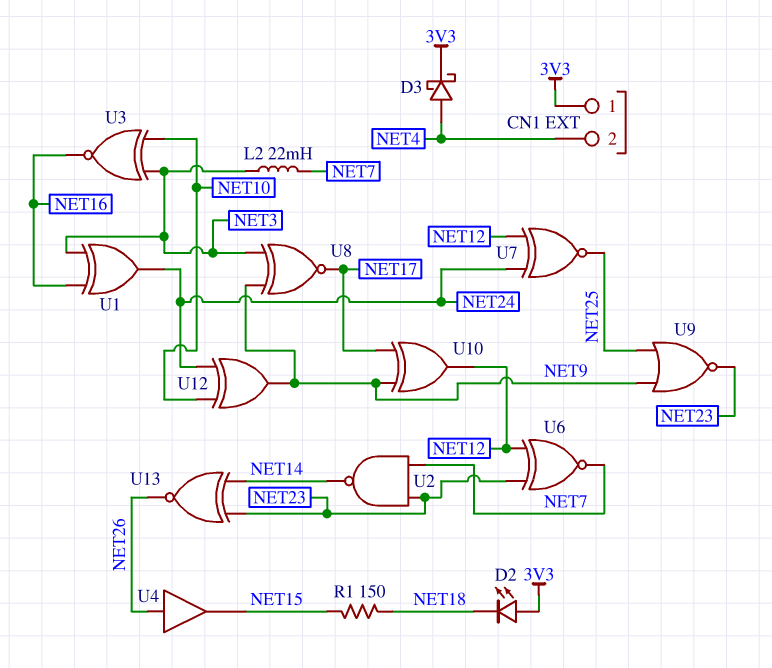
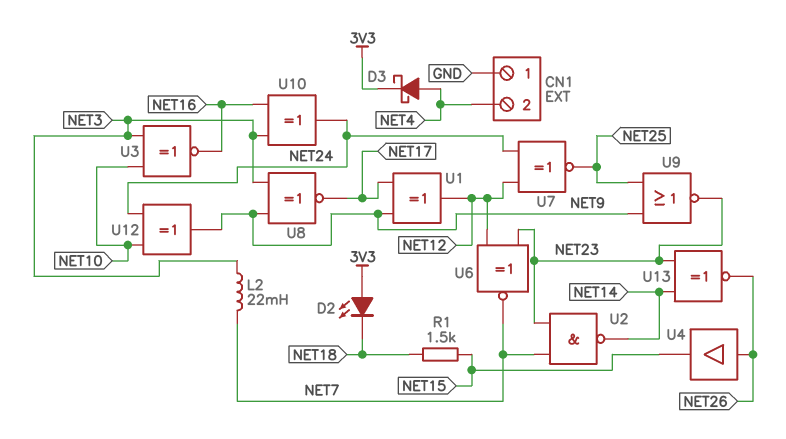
CN1 pin 1: 3V3 -> GND
R1: 150 (NET15, NET18) -> 1.5k (NET15, NET18)
U1: XOR (in NET3, in NET16, out NET24) -> XOR (in NET9, in NET17, out NET12)
U10: XOR (in NET9, in NET17, out NET12) -> XOR (in NET3, in NET16, out NET24)

